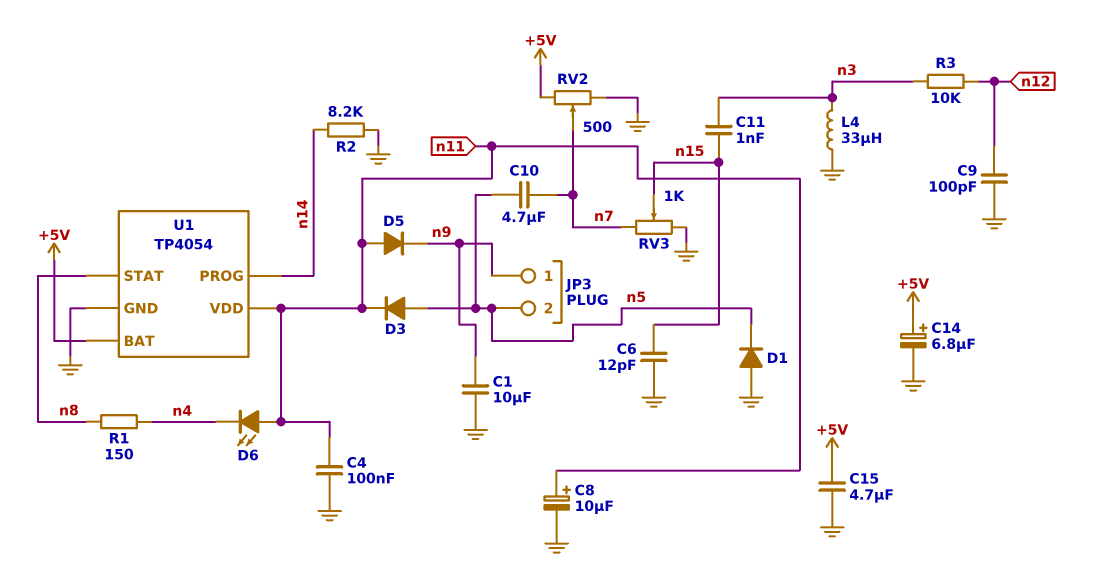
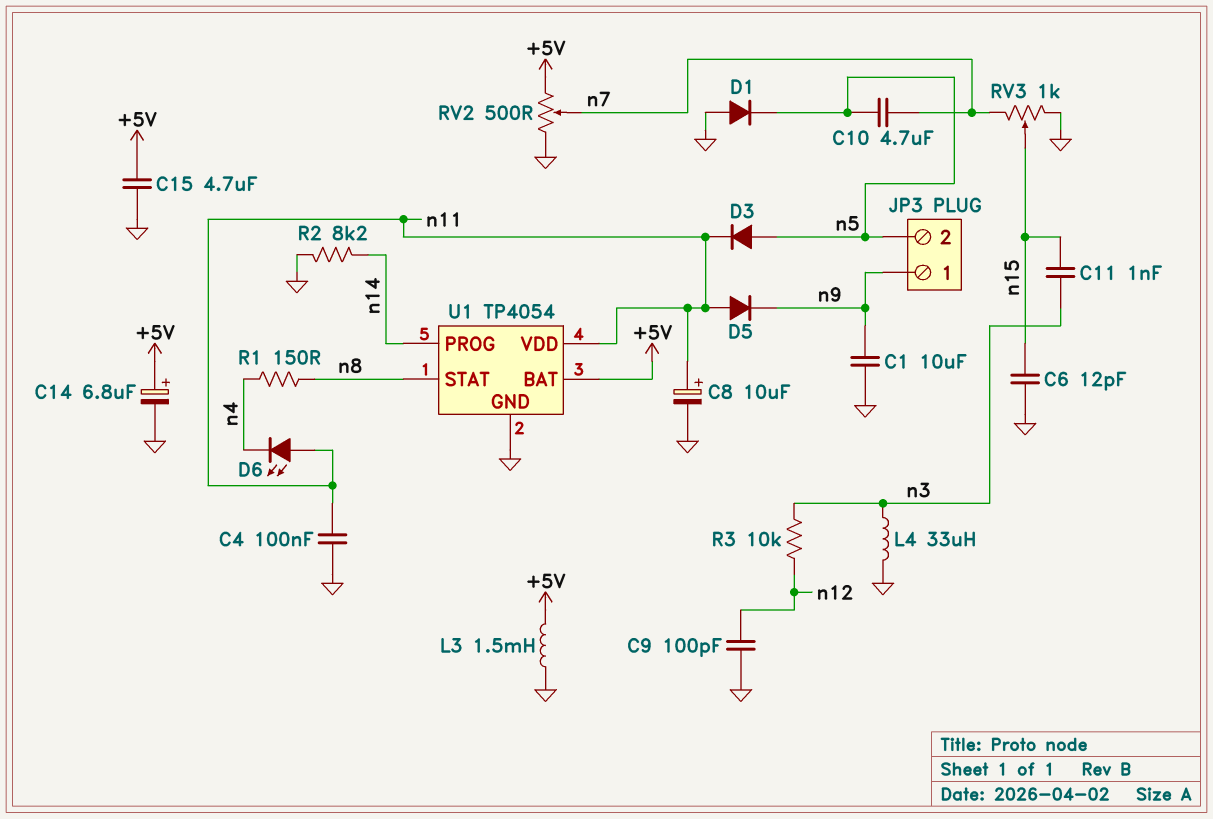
L3: none -> 1.5mH (+5V, GND)

